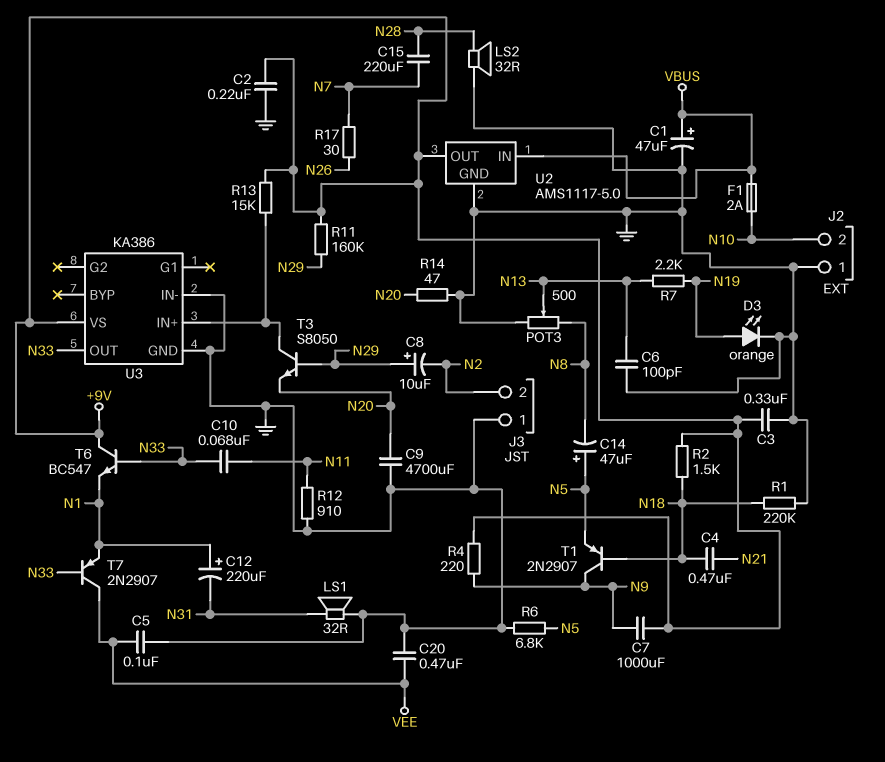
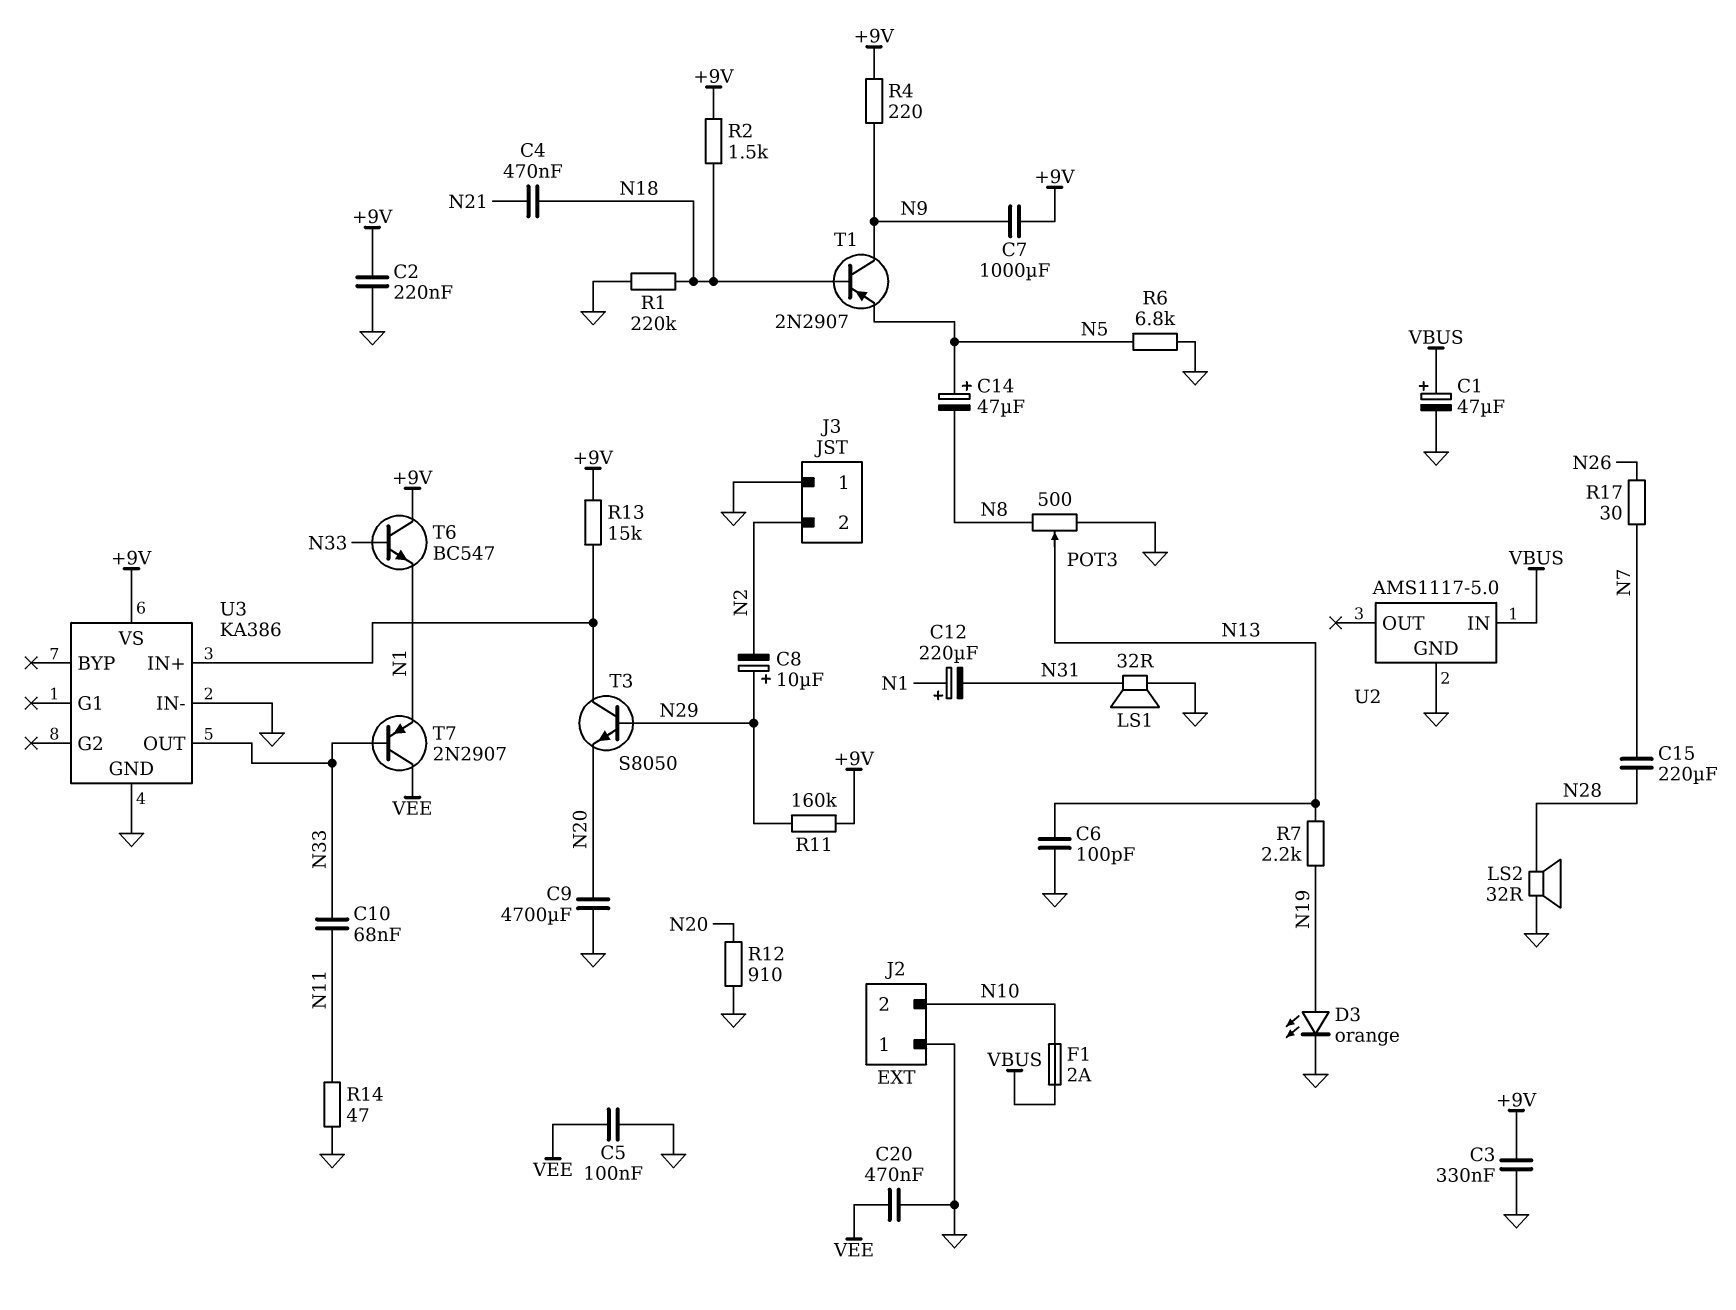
R12: 910 (GND, N11) -> 910 (GND, N20)
R14: 47 (GND, N20) -> 47 (GND, N11)
U2 pin OUT: +9V -> none

